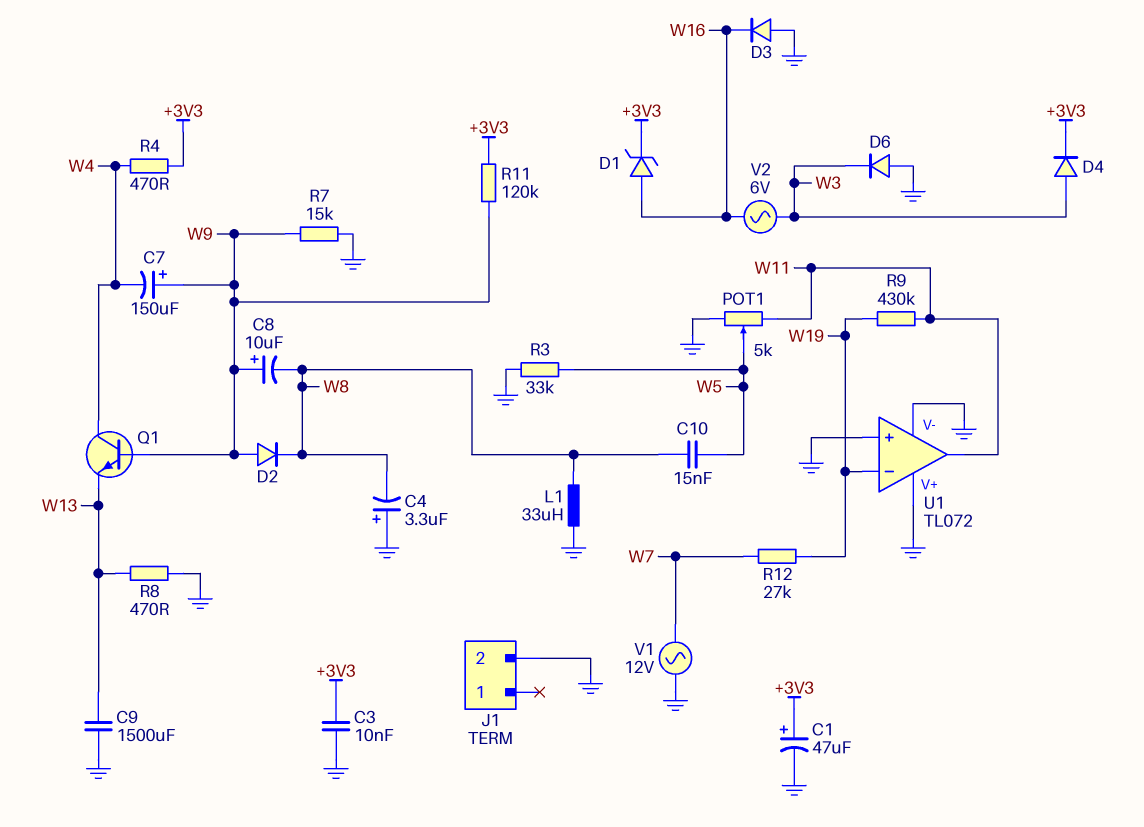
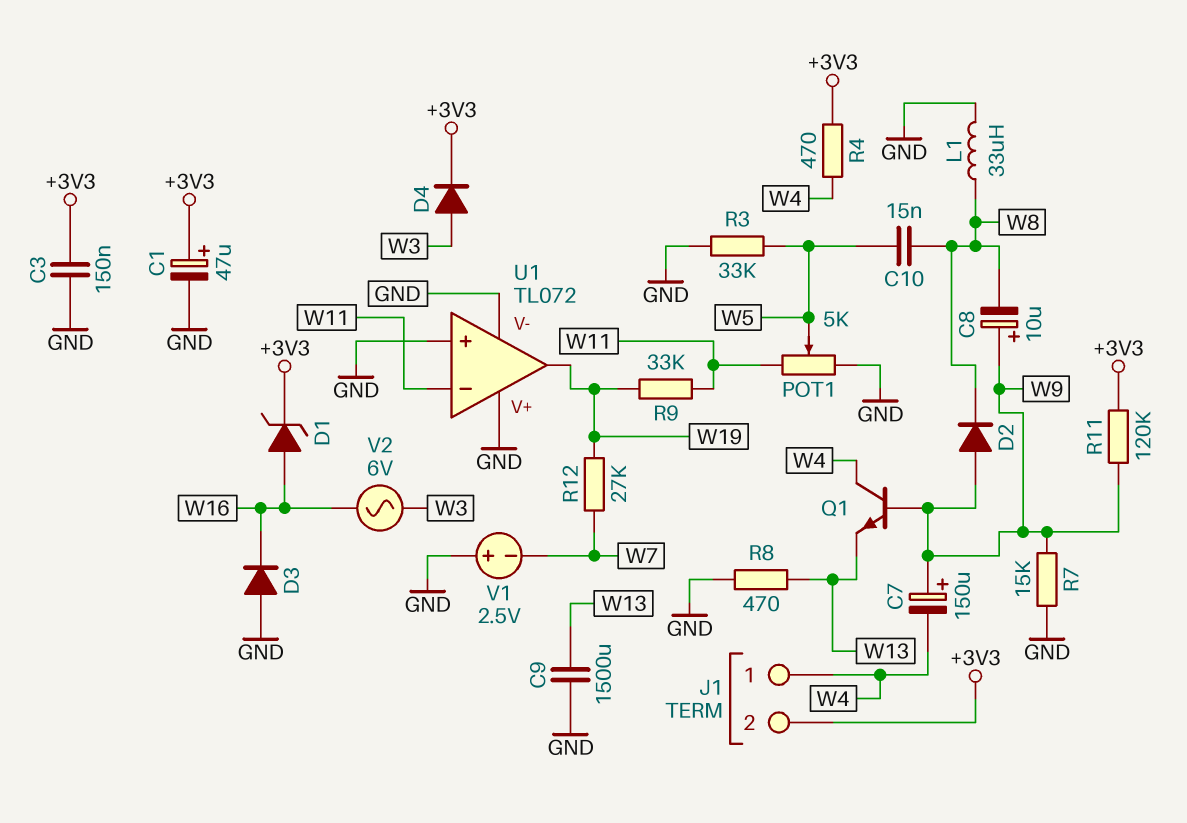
C3: 10nF (+3V3, GND) -> 150nF (+3V3, GND)
C4: 3.3uF (plus GND, minus W8) -> none
D6: diode (A GND, K W3) -> none
J1 pin 1: none -> W4
J1 pin 2: GND -> +3V3
R9: 430k (W11, W19) -> 33k (W11, W19)
U1 pin in-: W19 -> W11
U1 pin out: W11 -> W19
V1: AC 12V (GND, W7) -> 2.5V (plus GND, minus W7)

